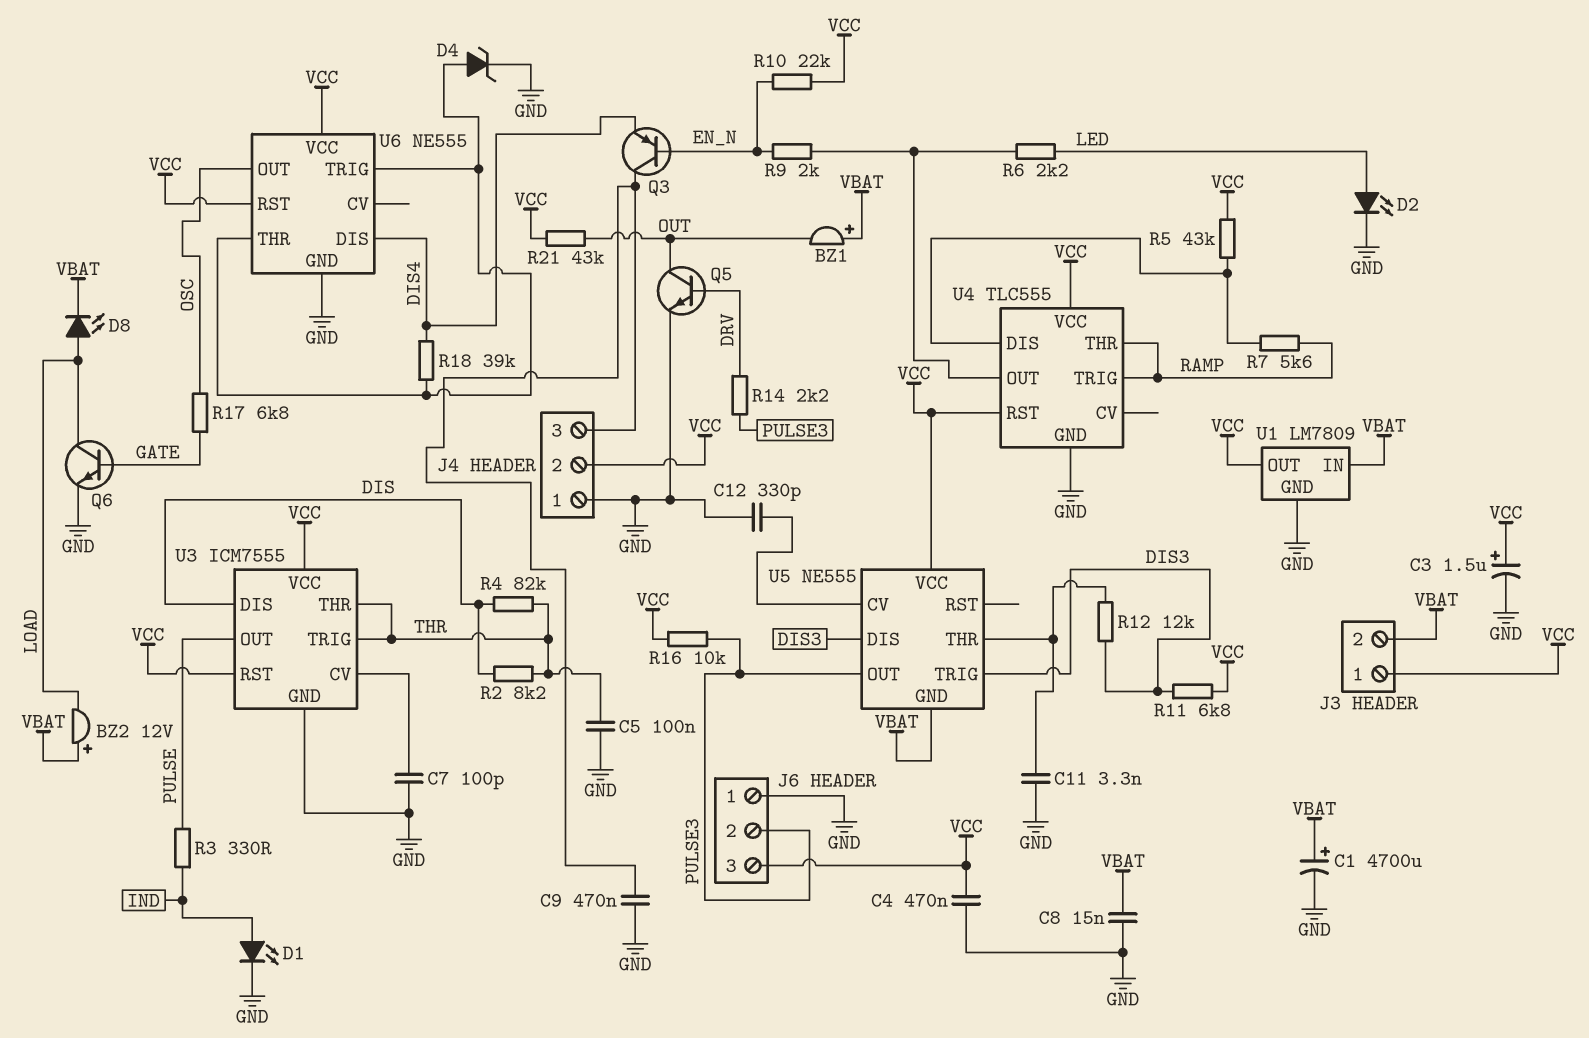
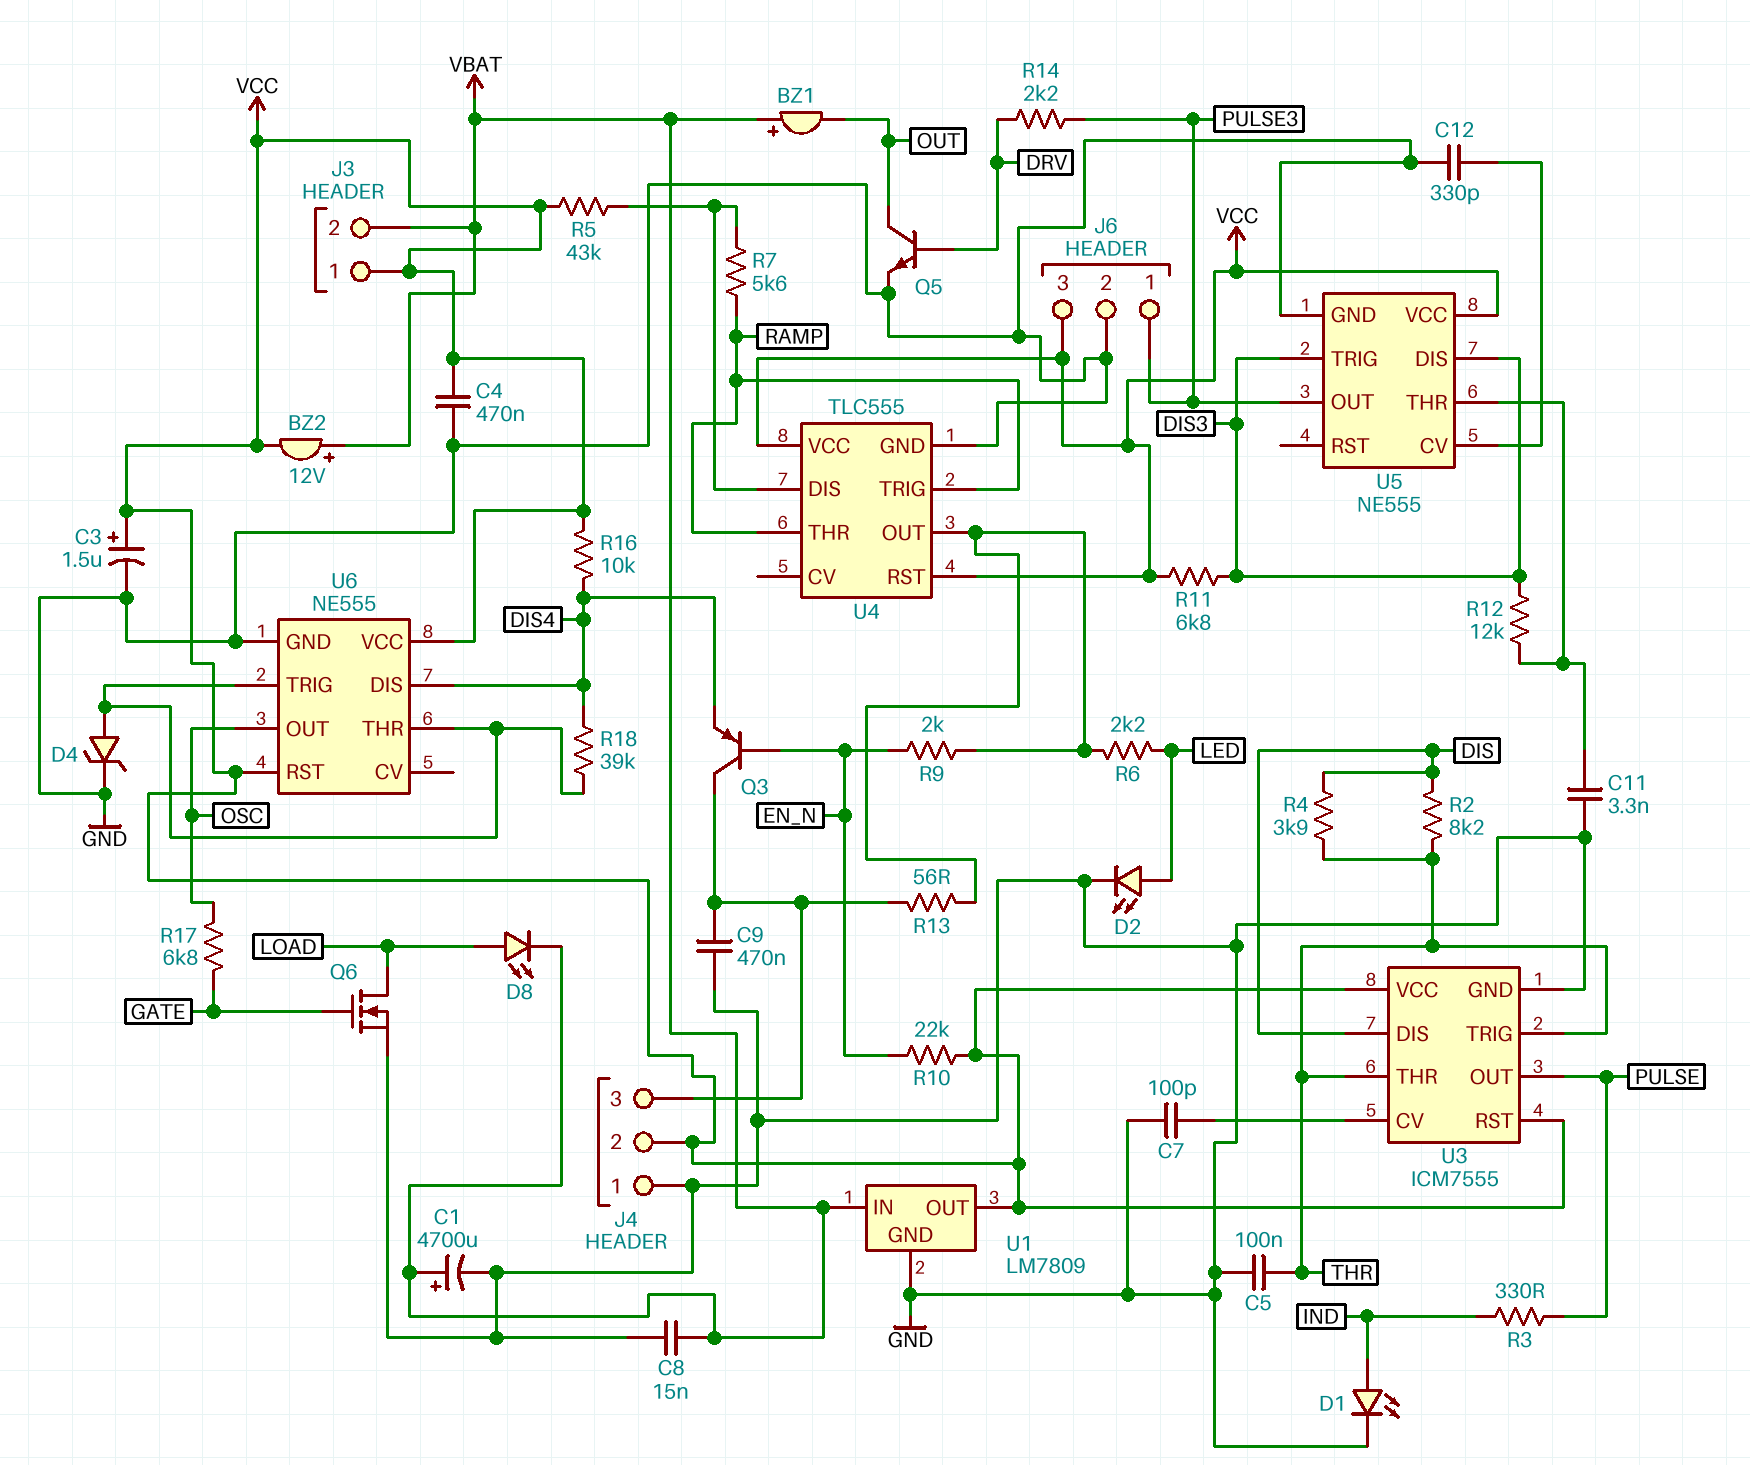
BZ2: buzzer 12V (plus VBAT, minus LOAD) -> buzzer 12V (plus VBAT, minus VCC)
J6 pin 1: GND -> PULSE3
J6 pin 2: PULSE3 -> GND
Q6: NPN (B GATE, C LOAD, E GND) -> NMOS (G GATE, D LOAD, S GND)
R4: 82k (DIS, THR) -> 3.9k (DIS, THR)
R13: none -> 56 (J4/3, U4/OUT)
R16: 10k (PULSE3, VCC) -> 10k (DIS4, VCC)
R21: 43k (OUT, VCC) -> none
U5 pin GND: VBAT -> GND

